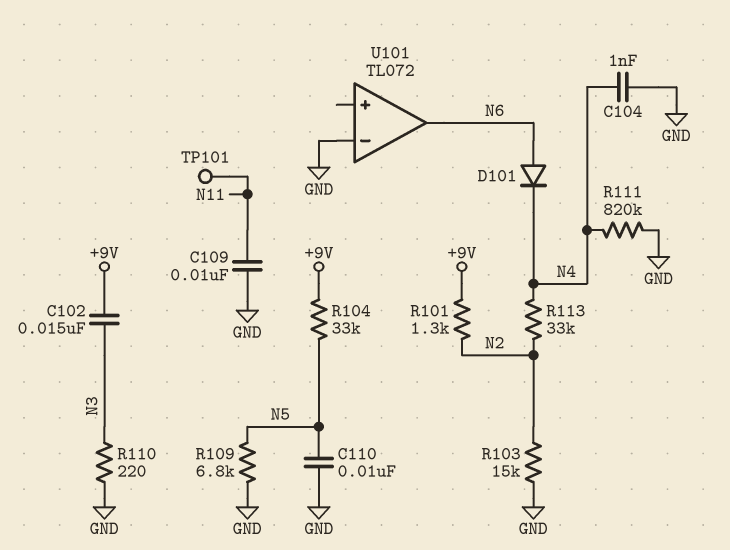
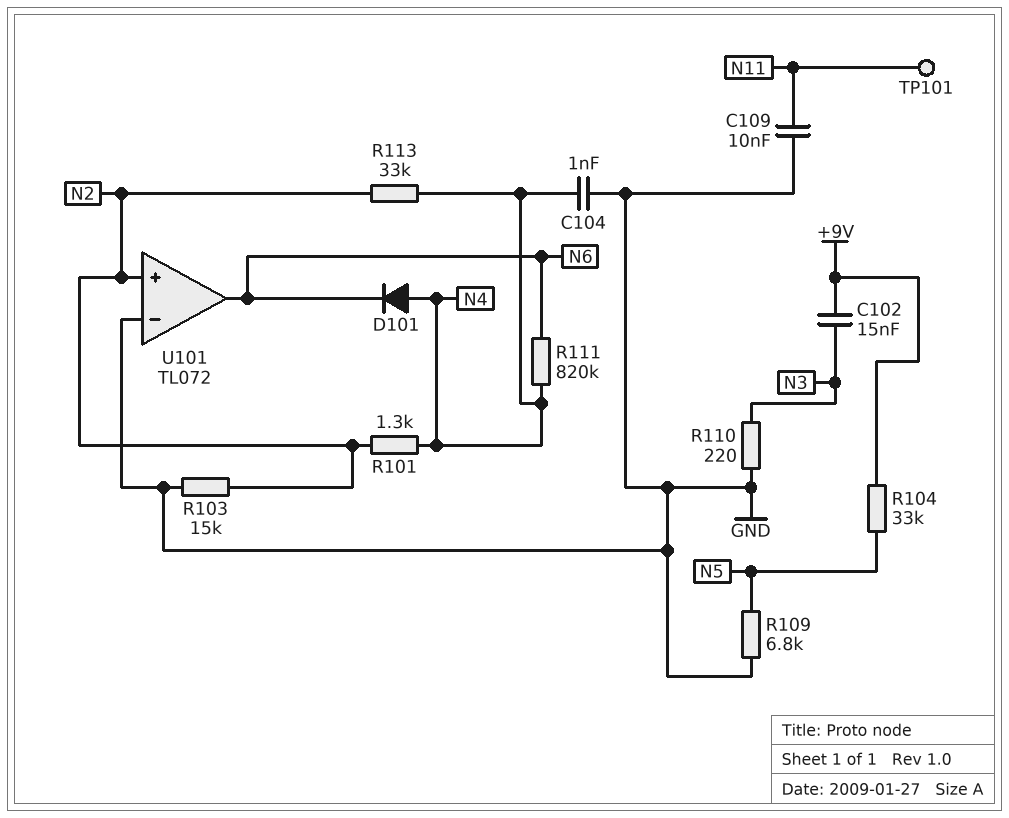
C110: 10nF (GND, N5) -> none
D101: diode (A N6, K N4) -> diode (A N4, K N6)
R101: 1.3k (+9V, N2) -> 1.3k (N2, N4)
R111: 820k (GND, N4) -> 820k (N4, N6)
U101 pin in+: none -> N2

